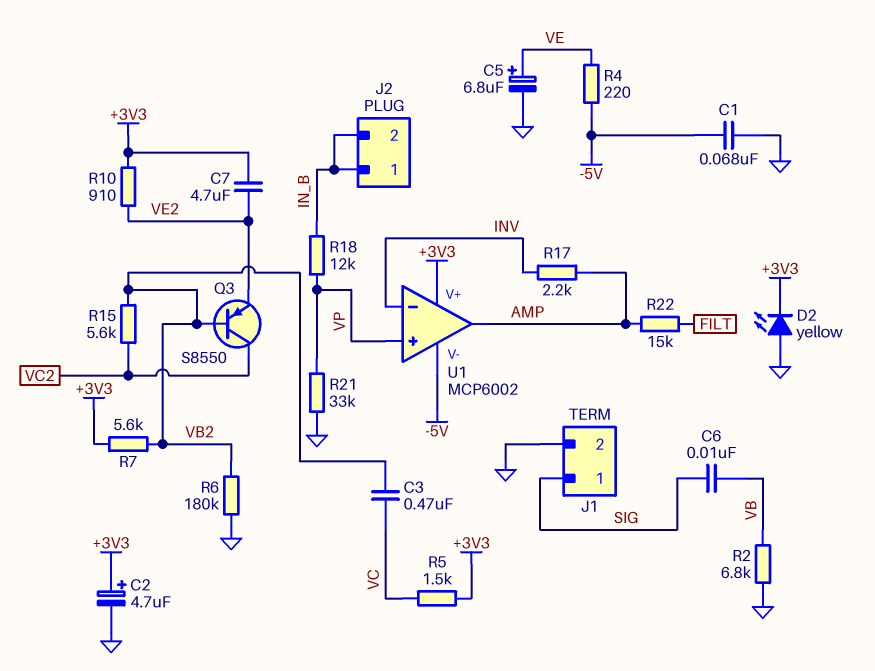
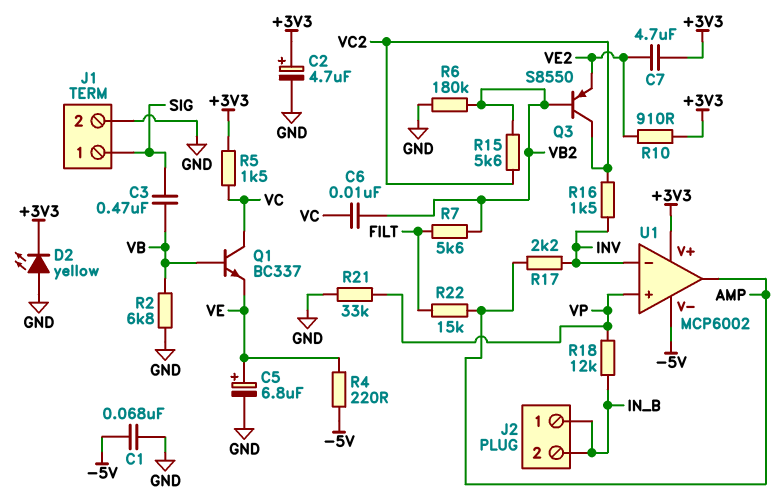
C3: 470nF (VB2, VC) -> 470nF (SIG, VB)
C6: 10nF (SIG, VB) -> 10nF (VB2, VC)
Q1: none -> NPN BC337 (B VB, C VC, E VE)
R7: 5.6k (+3V3, VB2) -> 5.6k (FILT, VB2)
R16: none -> 1.5k (INV, VC2)

